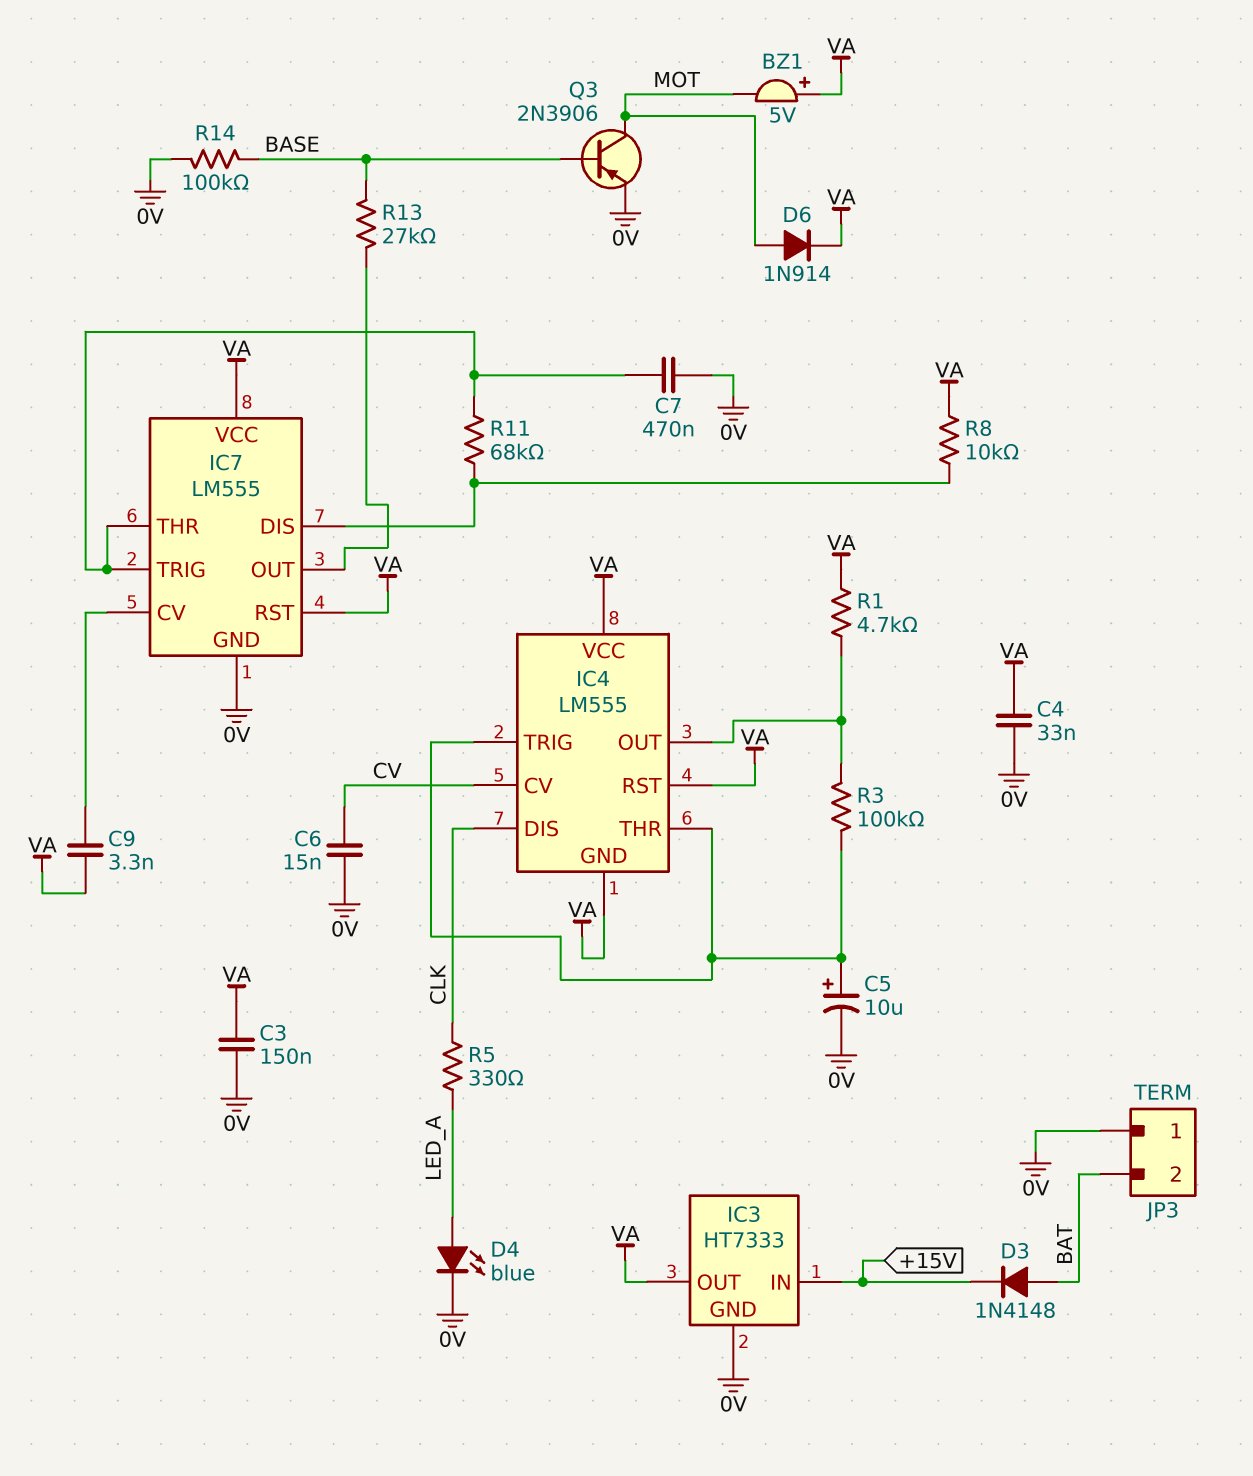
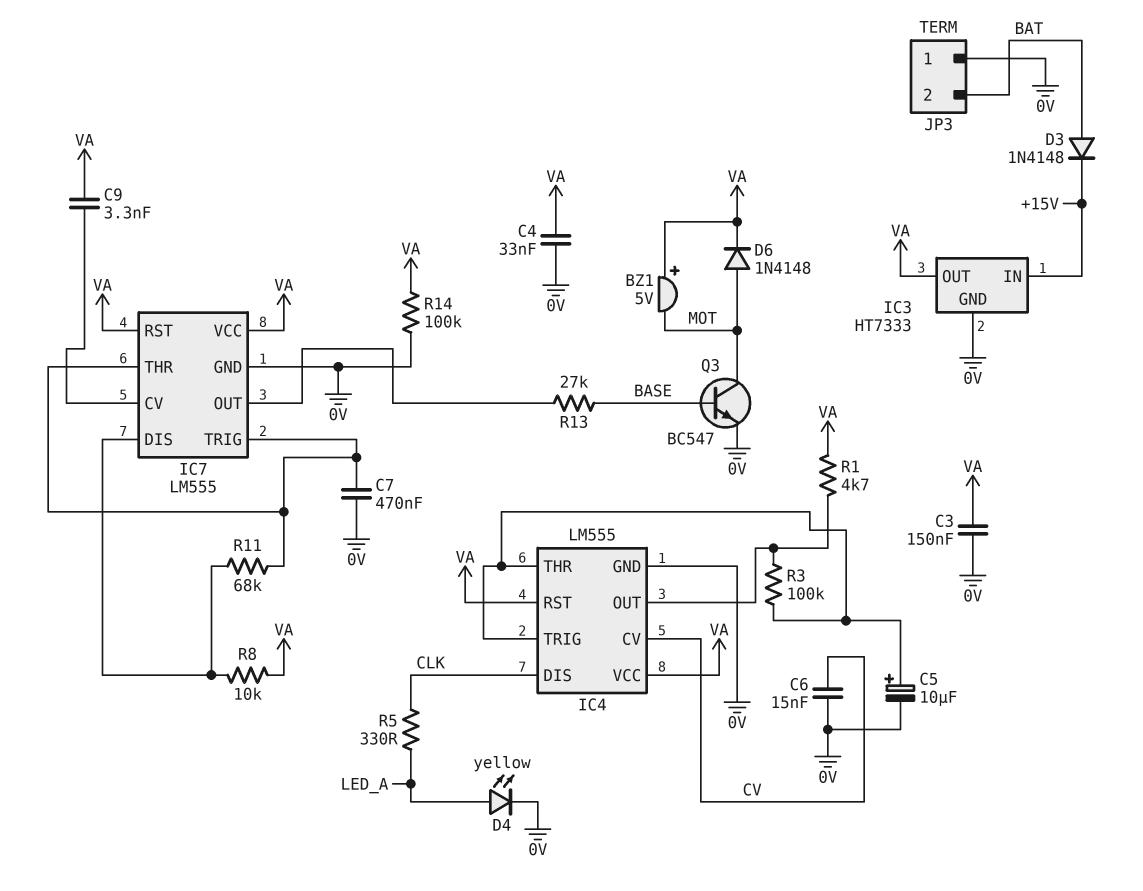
D4: LED blue (A LED_A, K 0V) -> LED yellow (A LED_A, K 0V)
D6: diode 1N914 (A MOT, K VA) -> diode 1N4148 (A MOT, K VA)
IC4 pin GND: VA -> 0V
Q3: PNP 2N3906 (B BASE, C MOT, E 0V) -> NPN BC547 (B BASE, C MOT, E 0V)
R14: 100k (0V, BASE) -> 100k (0V, VA)

